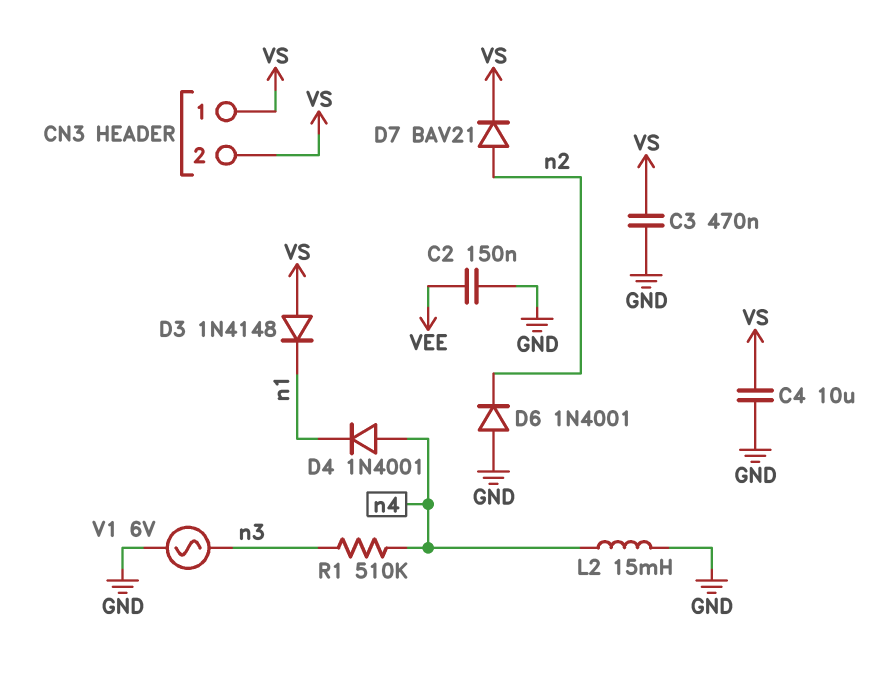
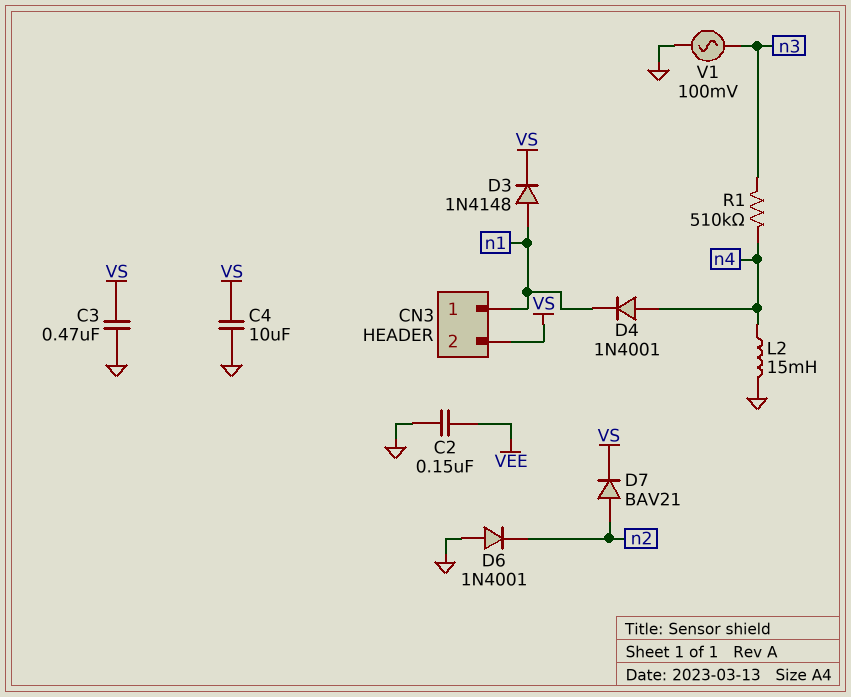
CN3 pin 1: VS -> n1
D3: diode 1N4148 (A VS, K n1) -> diode 1N4148 (A n1, K VS)
V1: AC 6V (GND, n3) -> AC 100mV (GND, n3)

